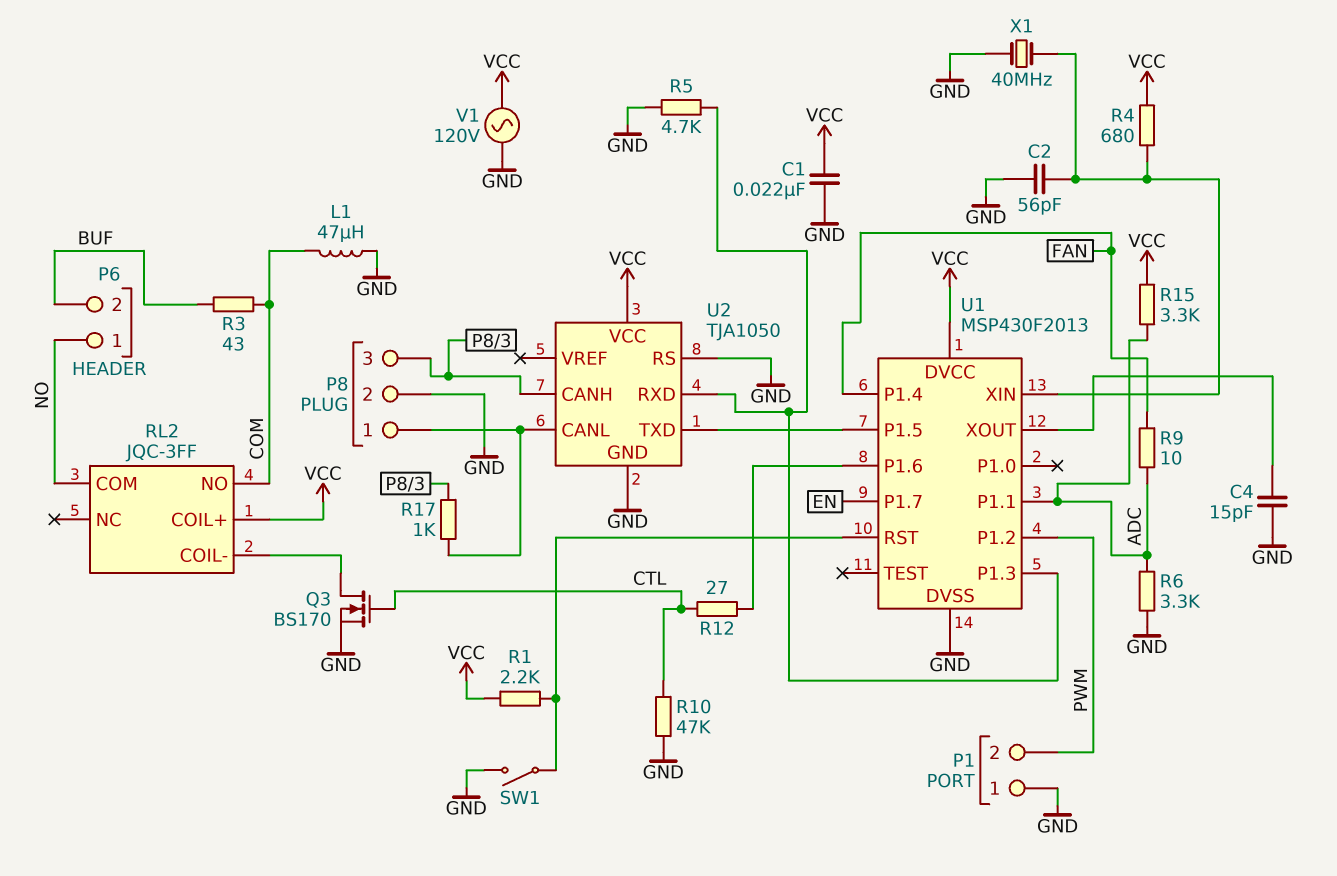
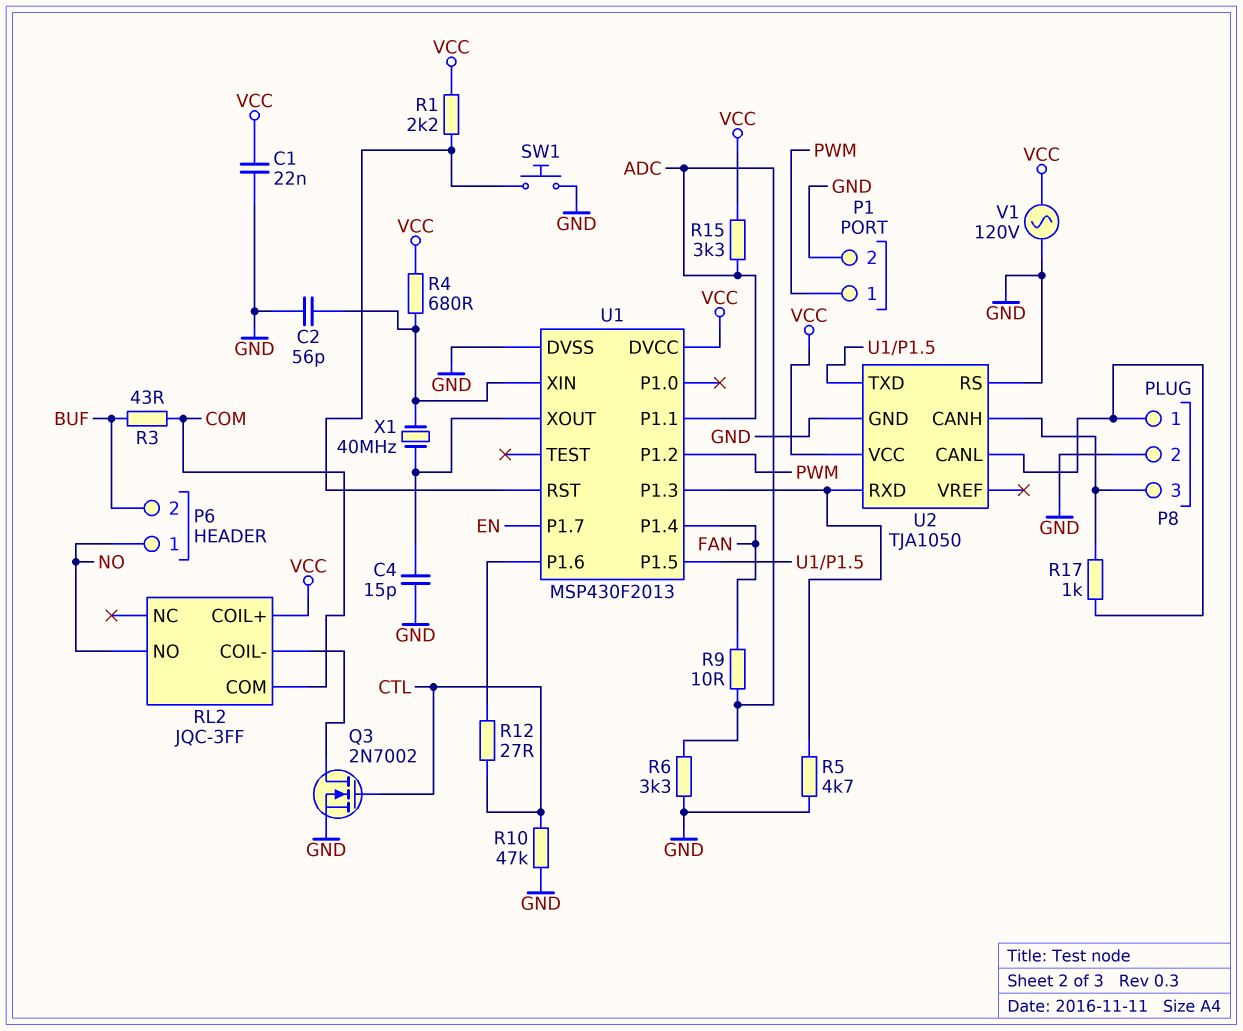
L1: 47uH (COM, GND) -> none
P1 pin 1: GND -> PWM
P1 pin 2: PWM -> GND
Q3: NMOS BS170 (G CTL, D RL2/COIL-, S GND) -> NMOS 2N7002 (G CTL, D RL2/COIL-, S GND)
RL2 pin COM: NO -> COM
RL2 pin NO: COM -> NO
SW1: switch (GND, U1/RST) -> button (GND, U1/RST)
X1: 40MHz (GND, U1/XIN) -> 40MHz (U1/XIN, U1/XOUT)

